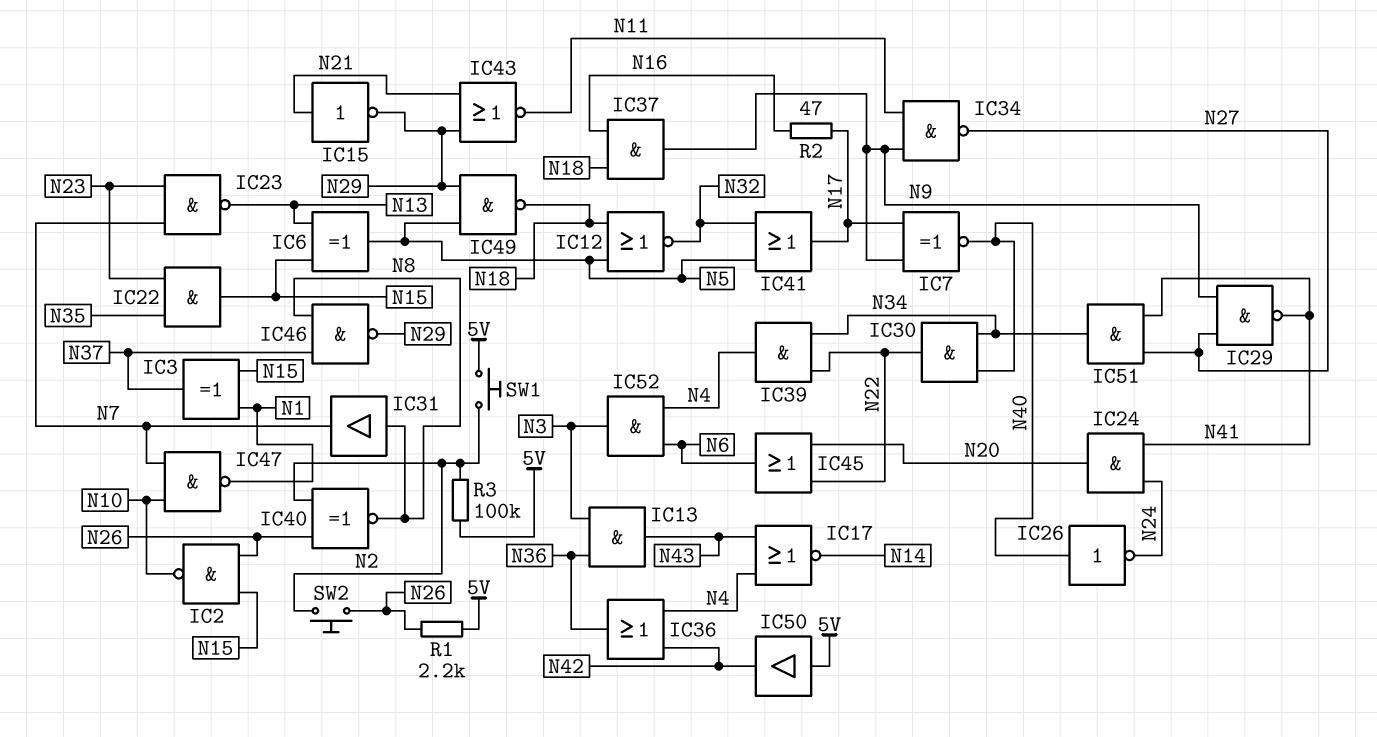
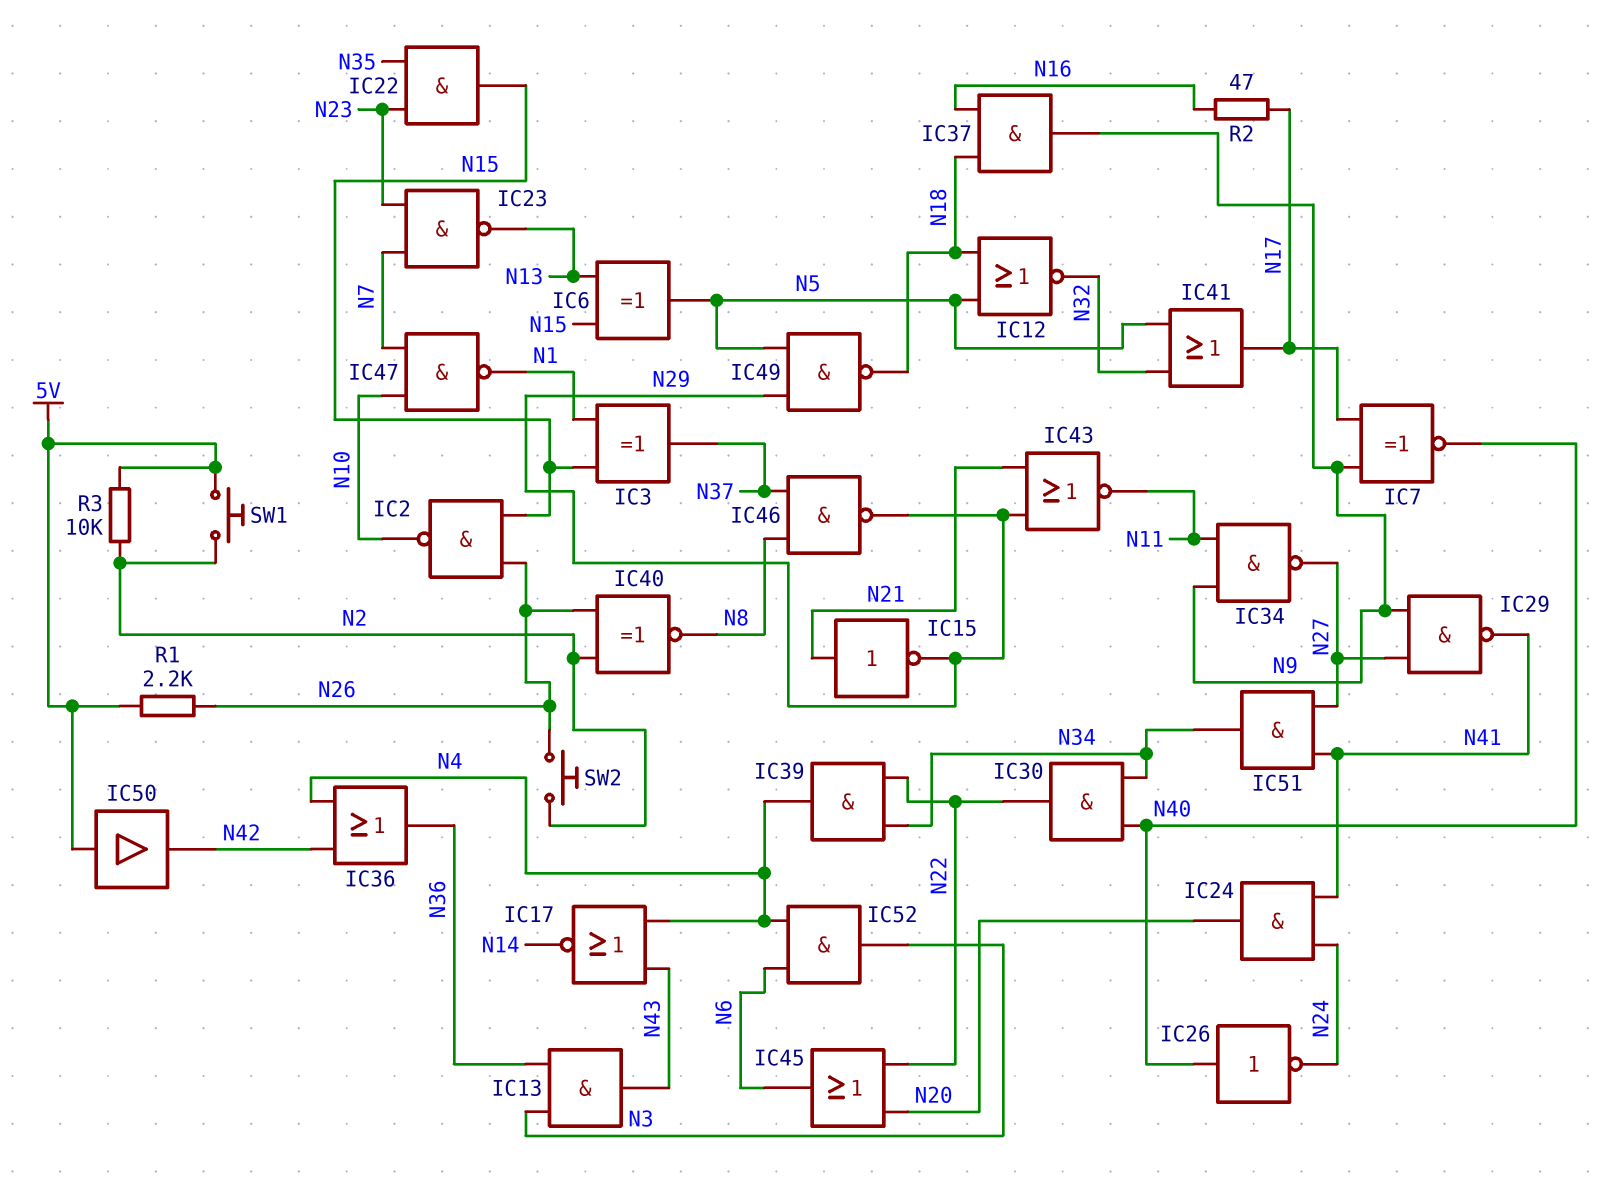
IC31: buffer (in N8, out N7) -> none
R3: 100k (5V, N2) -> 10k (5V, N2)

